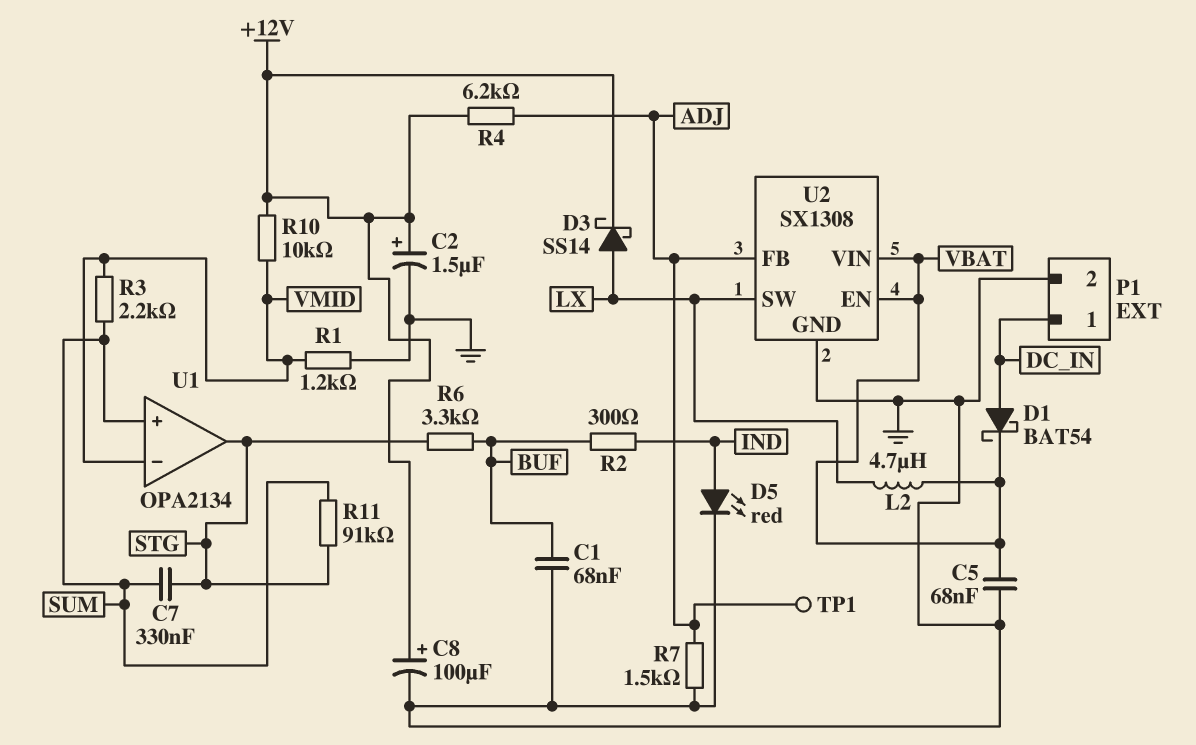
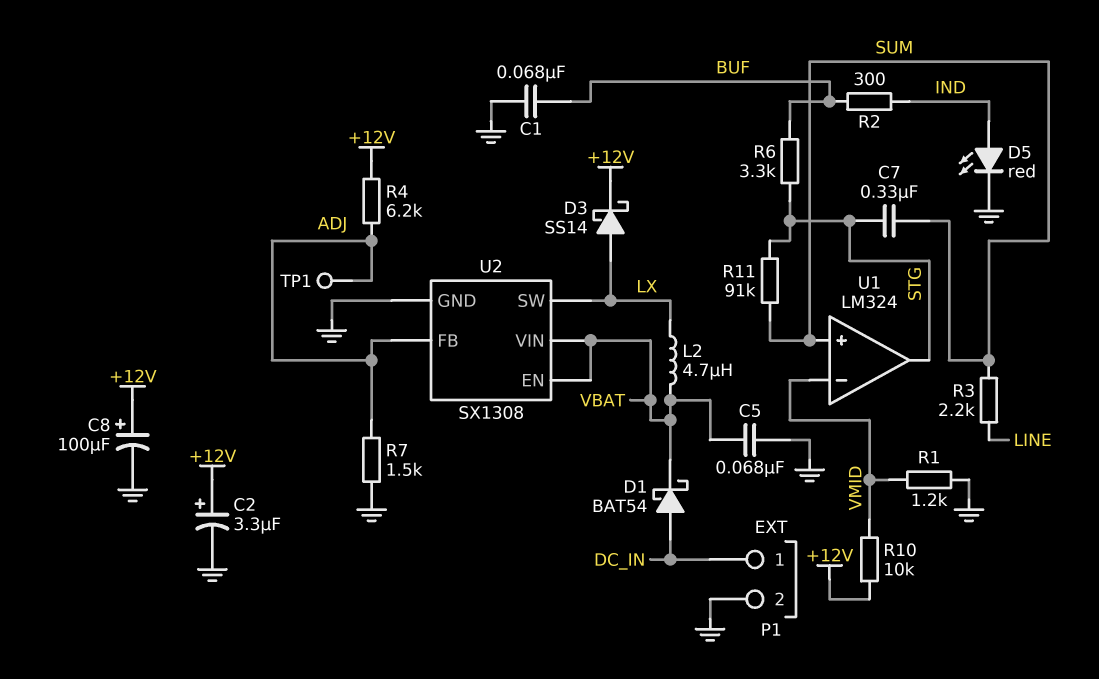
C2: 1.5uF (plus +12V, minus GND) -> 3.3uF (plus +12V, minus GND)
R3: 2.2k (SUM, VMID) -> 2.2k (LINE, SUM)
U1: OPA2134 -> LM324

